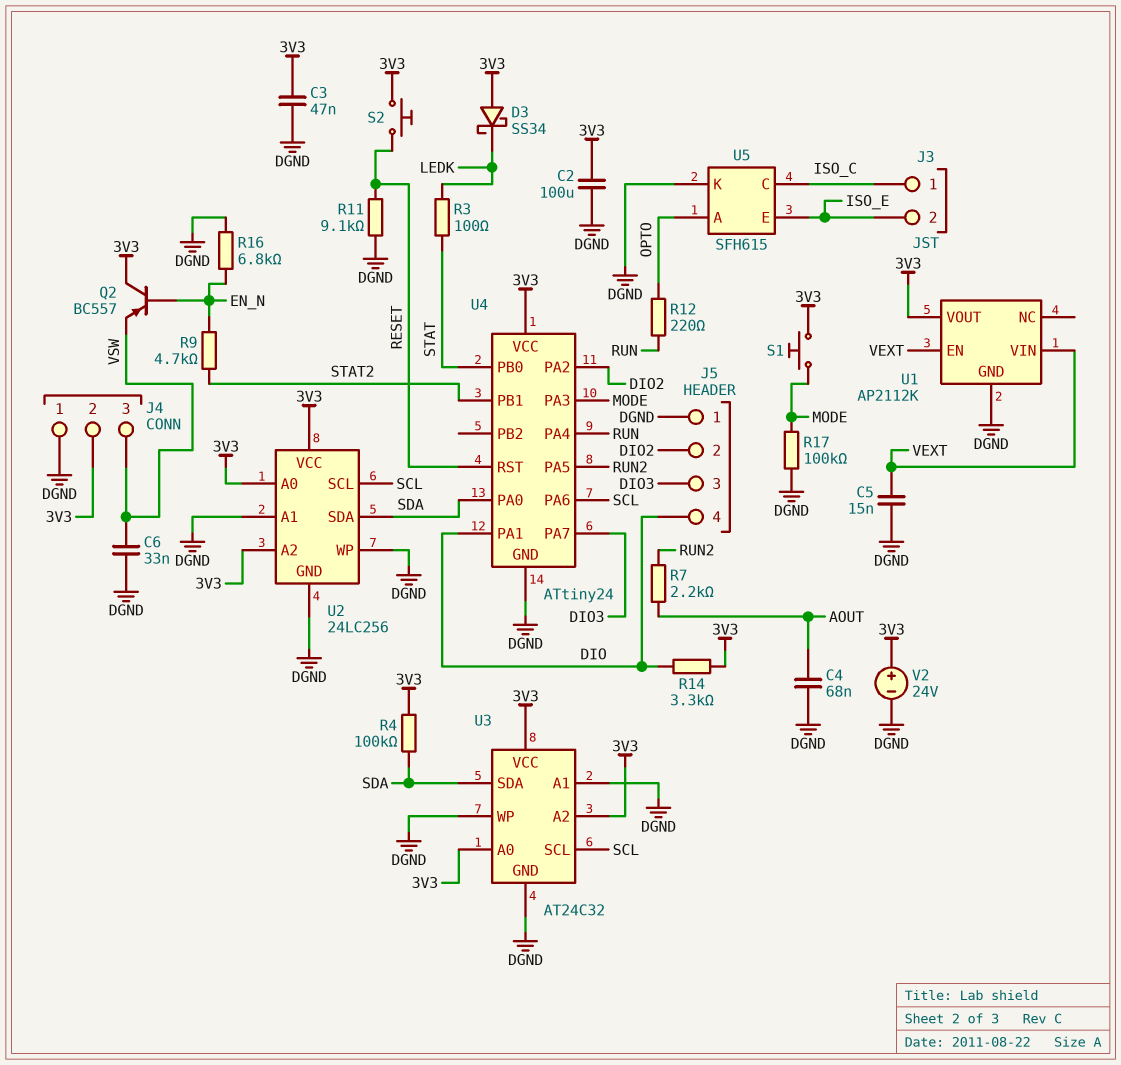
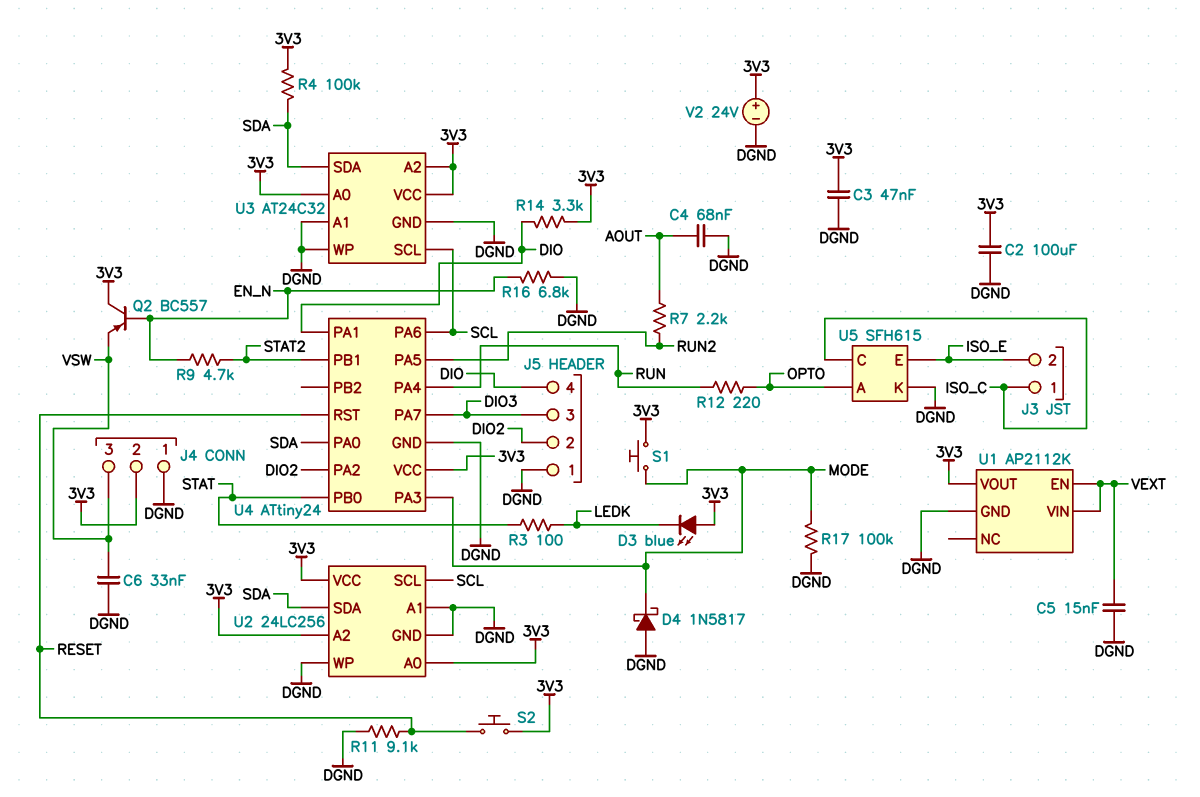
D3: schottky SS34 (A 3V3, K LEDK) -> LED blue (A 3V3, K LEDK)
D4: none -> schottky 1N5817 (A DGND, K MODE)

